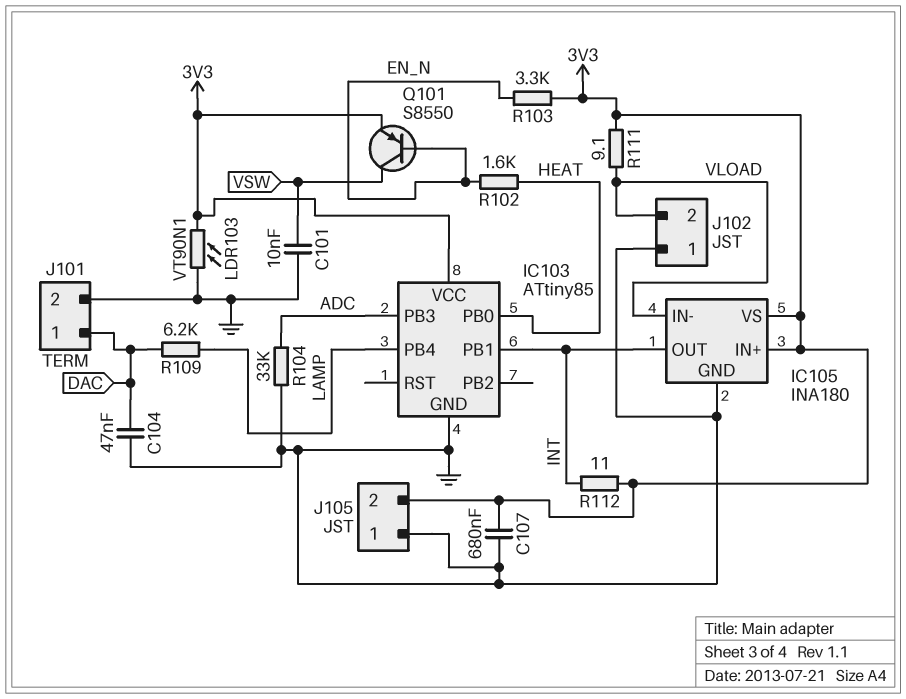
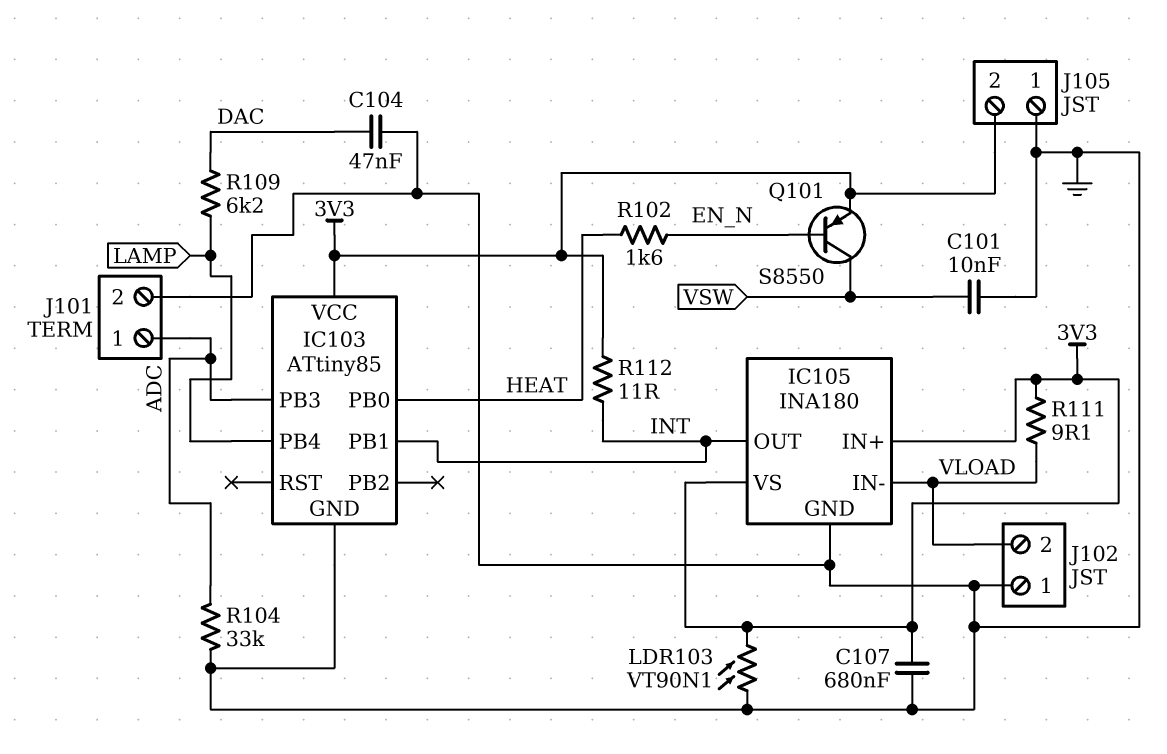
J101 pin 1: DAC -> ADC
R103: 3.3k (3V3, EN_N) -> none

